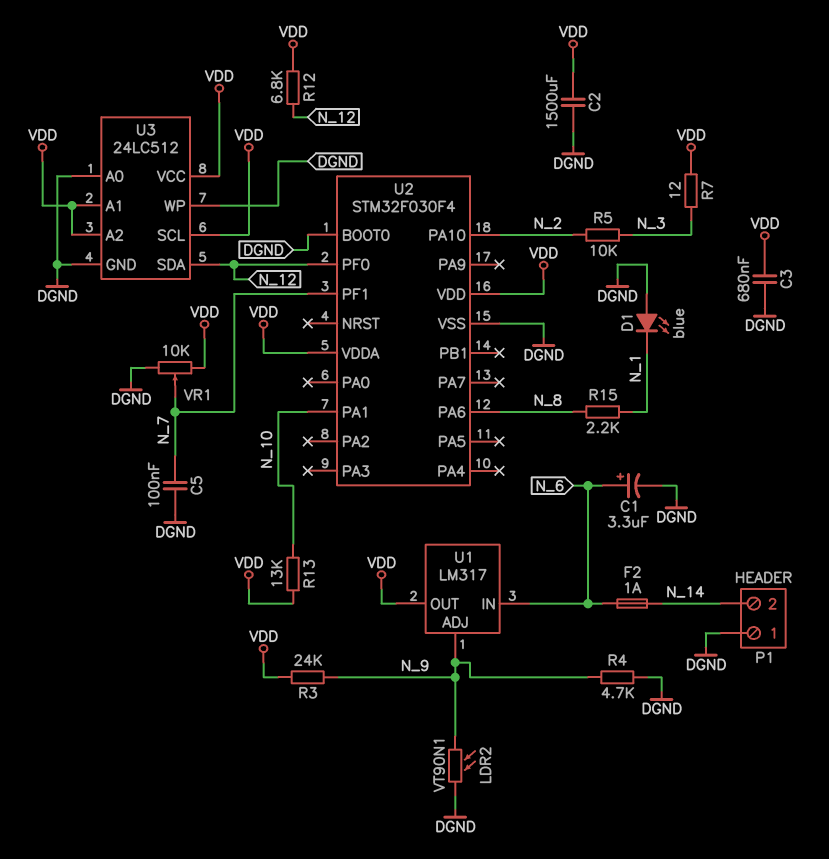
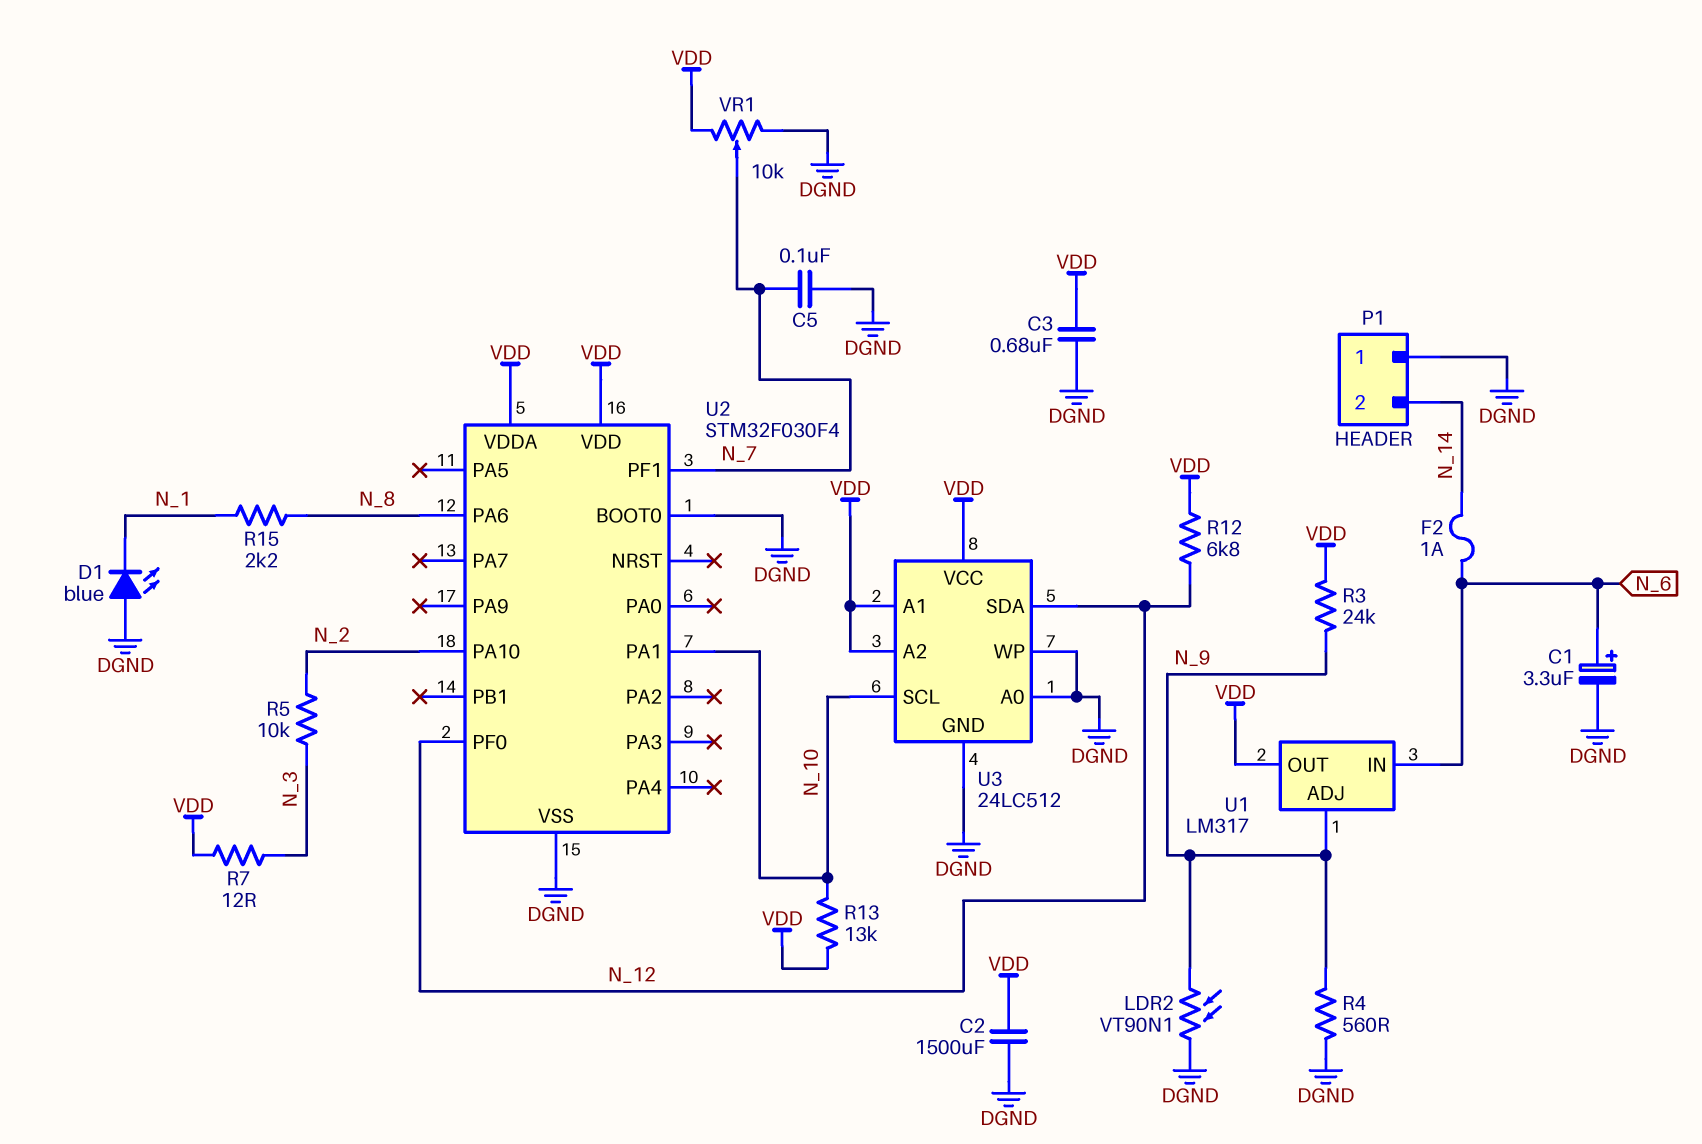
R4: 4.7k (DGND, N_9) -> 560 (DGND, N_9)
U3 pin SCL: VDD -> N_10

